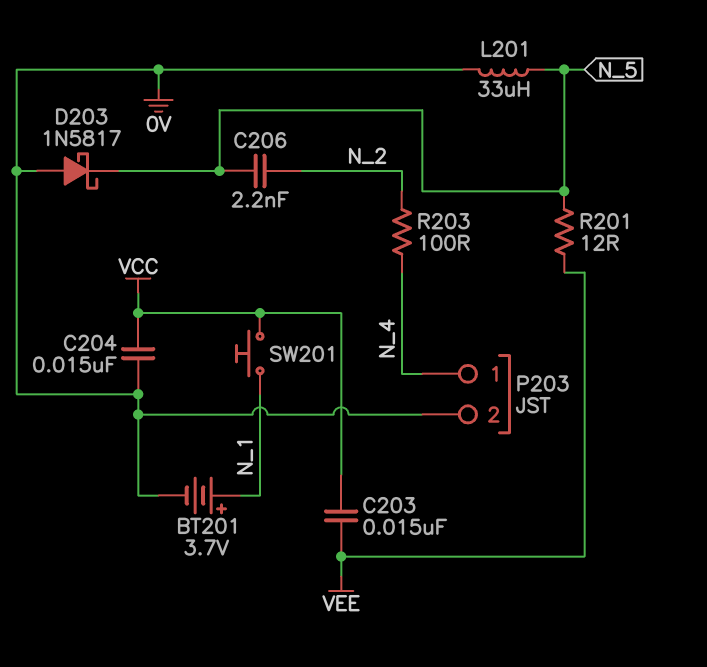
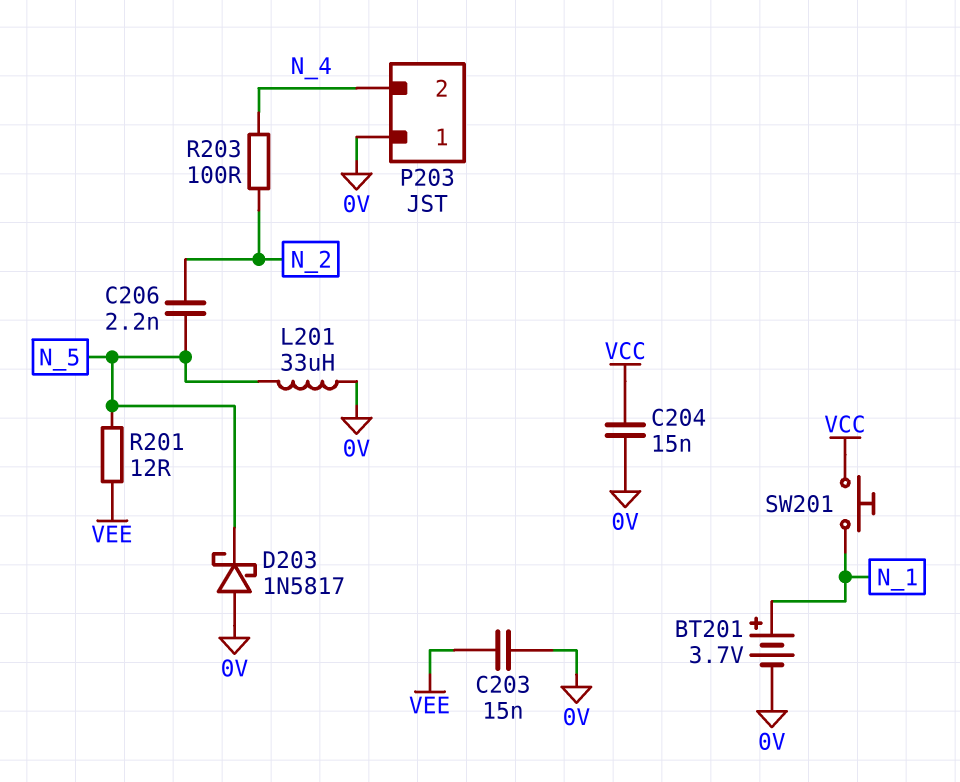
C203: 15nF (VCC, VEE) -> 15nF (0V, VEE)
P203 pin 1: N_4 -> 0V
P203 pin 2: 0V -> N_4

